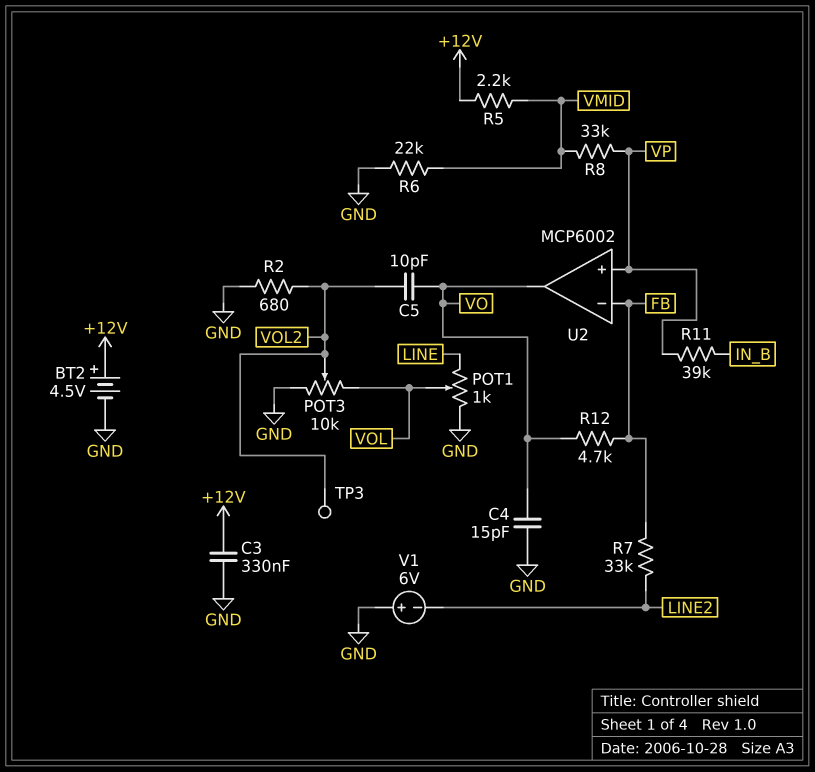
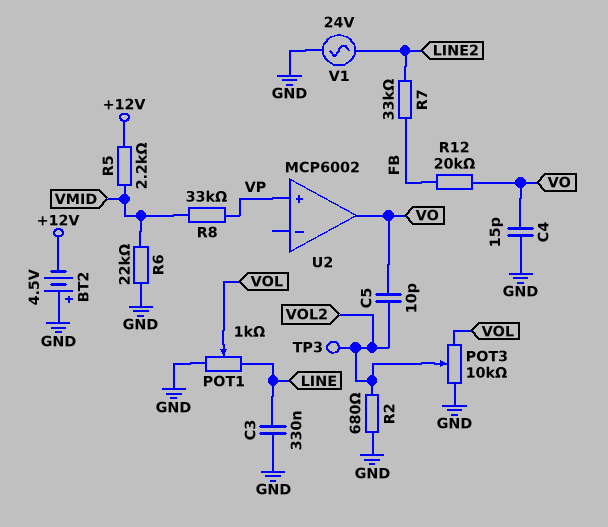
BT2: 4.5V (plus +12V, minus GND) -> 4.5V (plus GND, minus +12V)
C3: 330nF (+12V, GND) -> 330nF (GND, LINE)
R11: 39k (IN_B, VP) -> none
R12: 4.7k (FB, VO) -> 20k (FB, VO)
U2 pin in-: FB -> none
V1: 6V (plus GND, minus LINE2) -> AC 24V (GND, LINE2)

